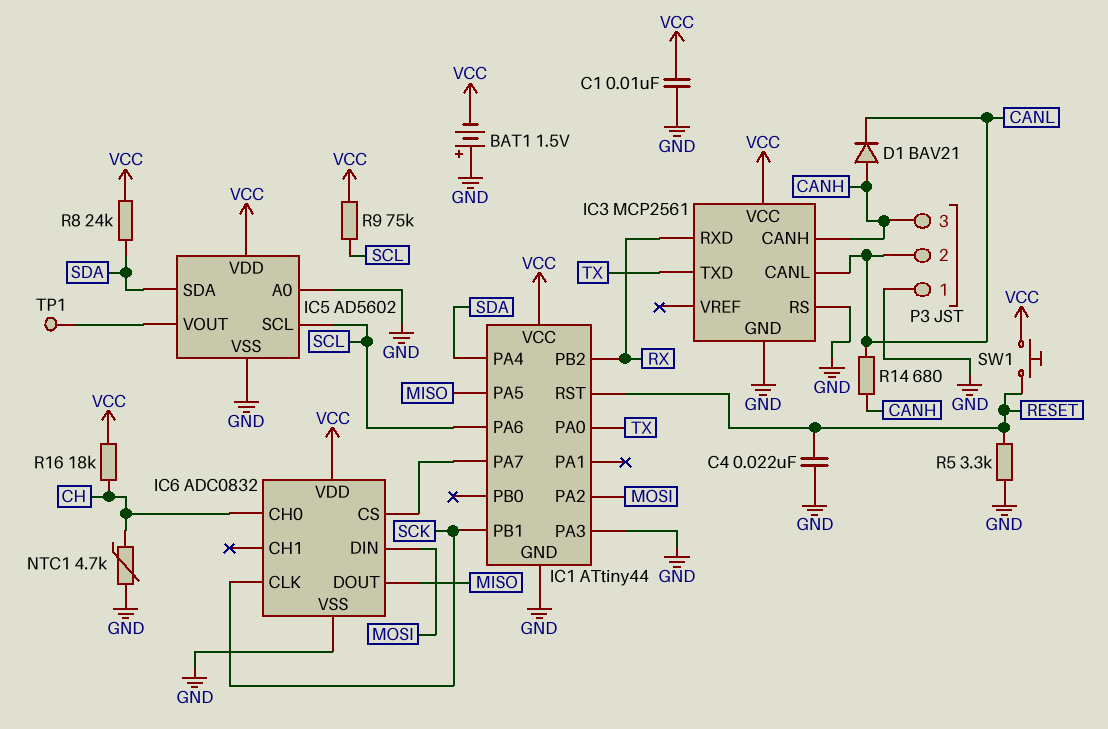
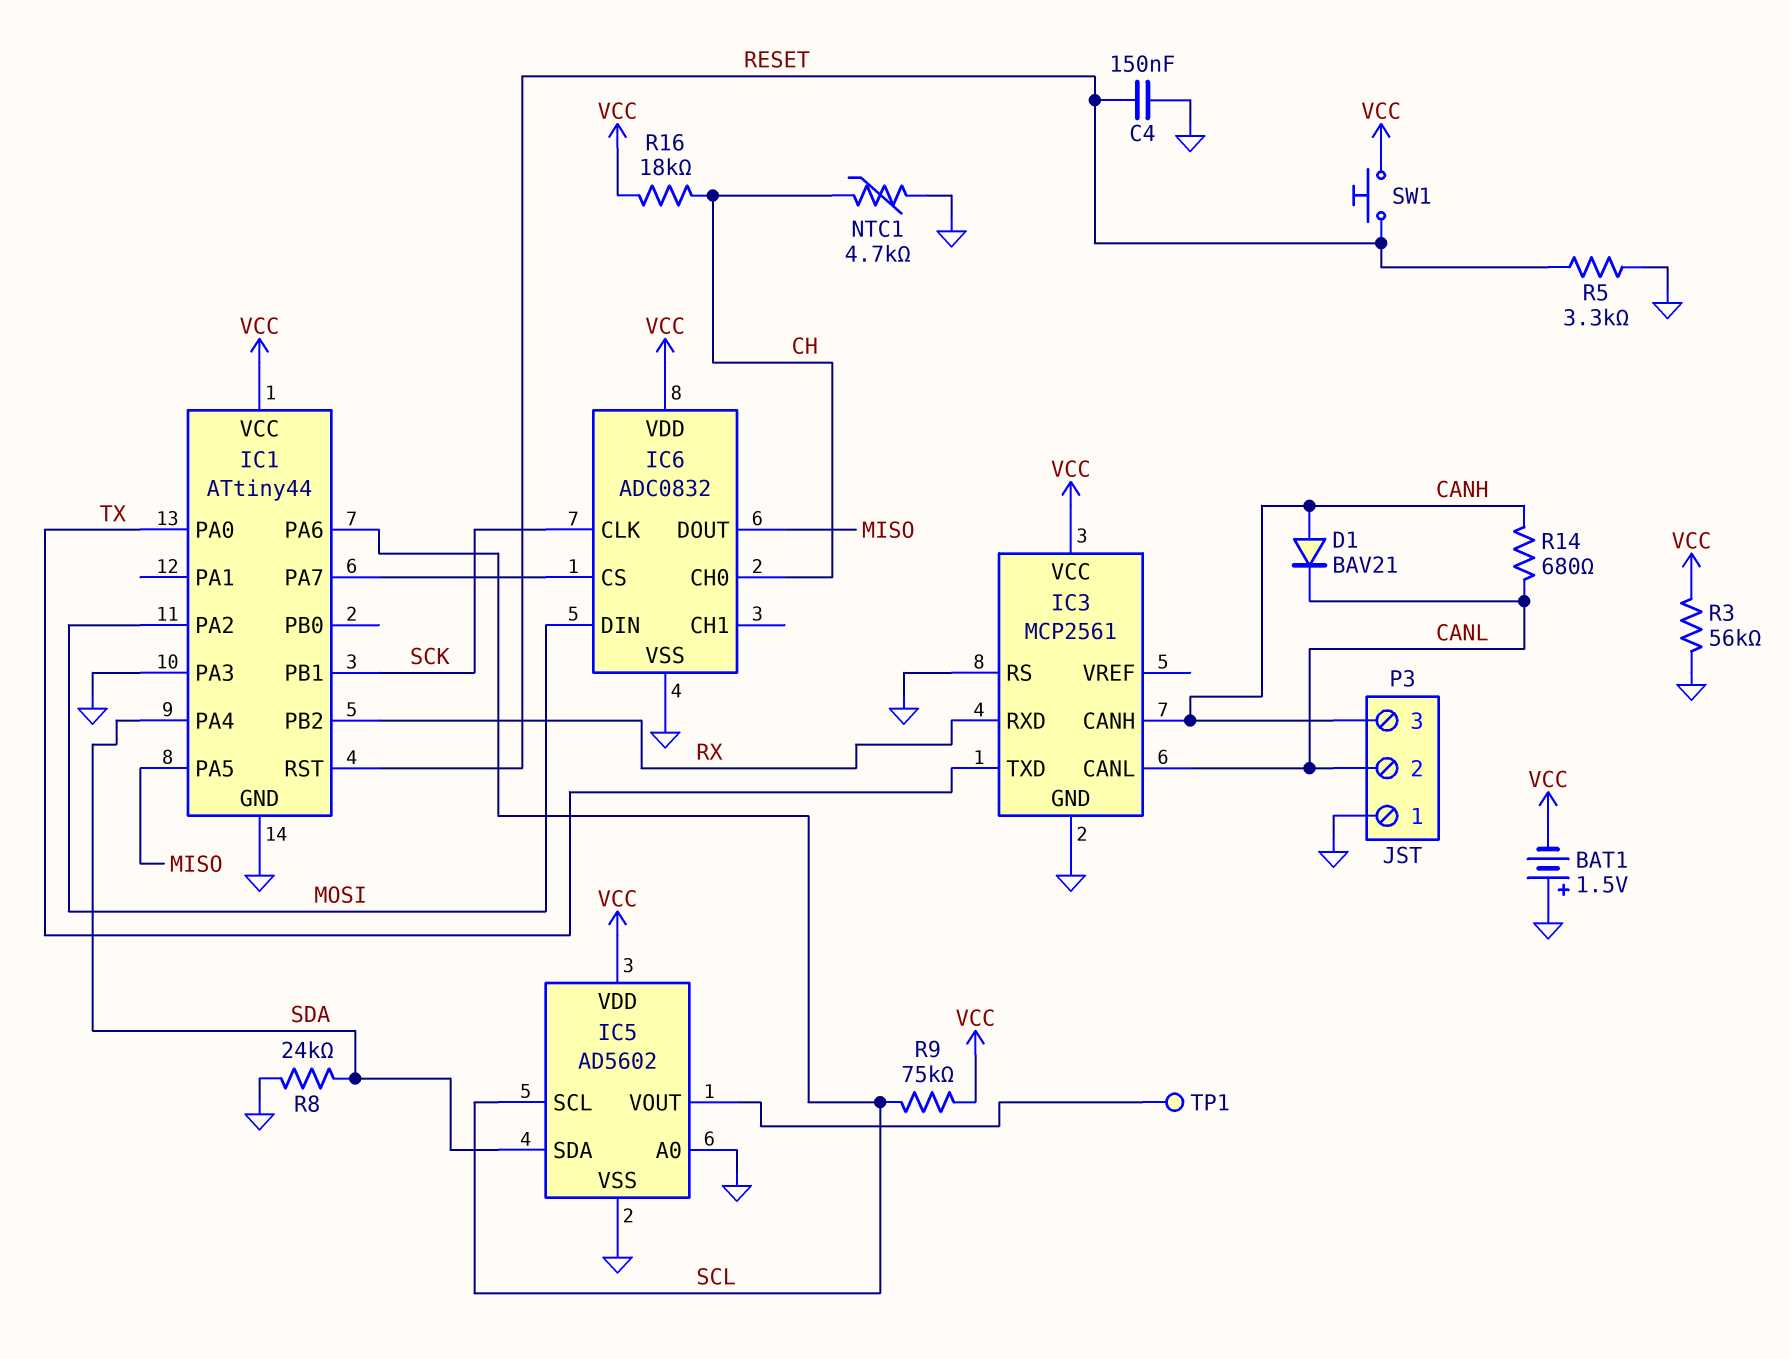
C1: 10nF (GND, VCC) -> none
C4: 22nF (GND, RESET) -> 150nF (GND, RESET)
R3: none -> 56k (GND, VCC)
R8: 24k (SDA, VCC) -> 24k (GND, SDA)

